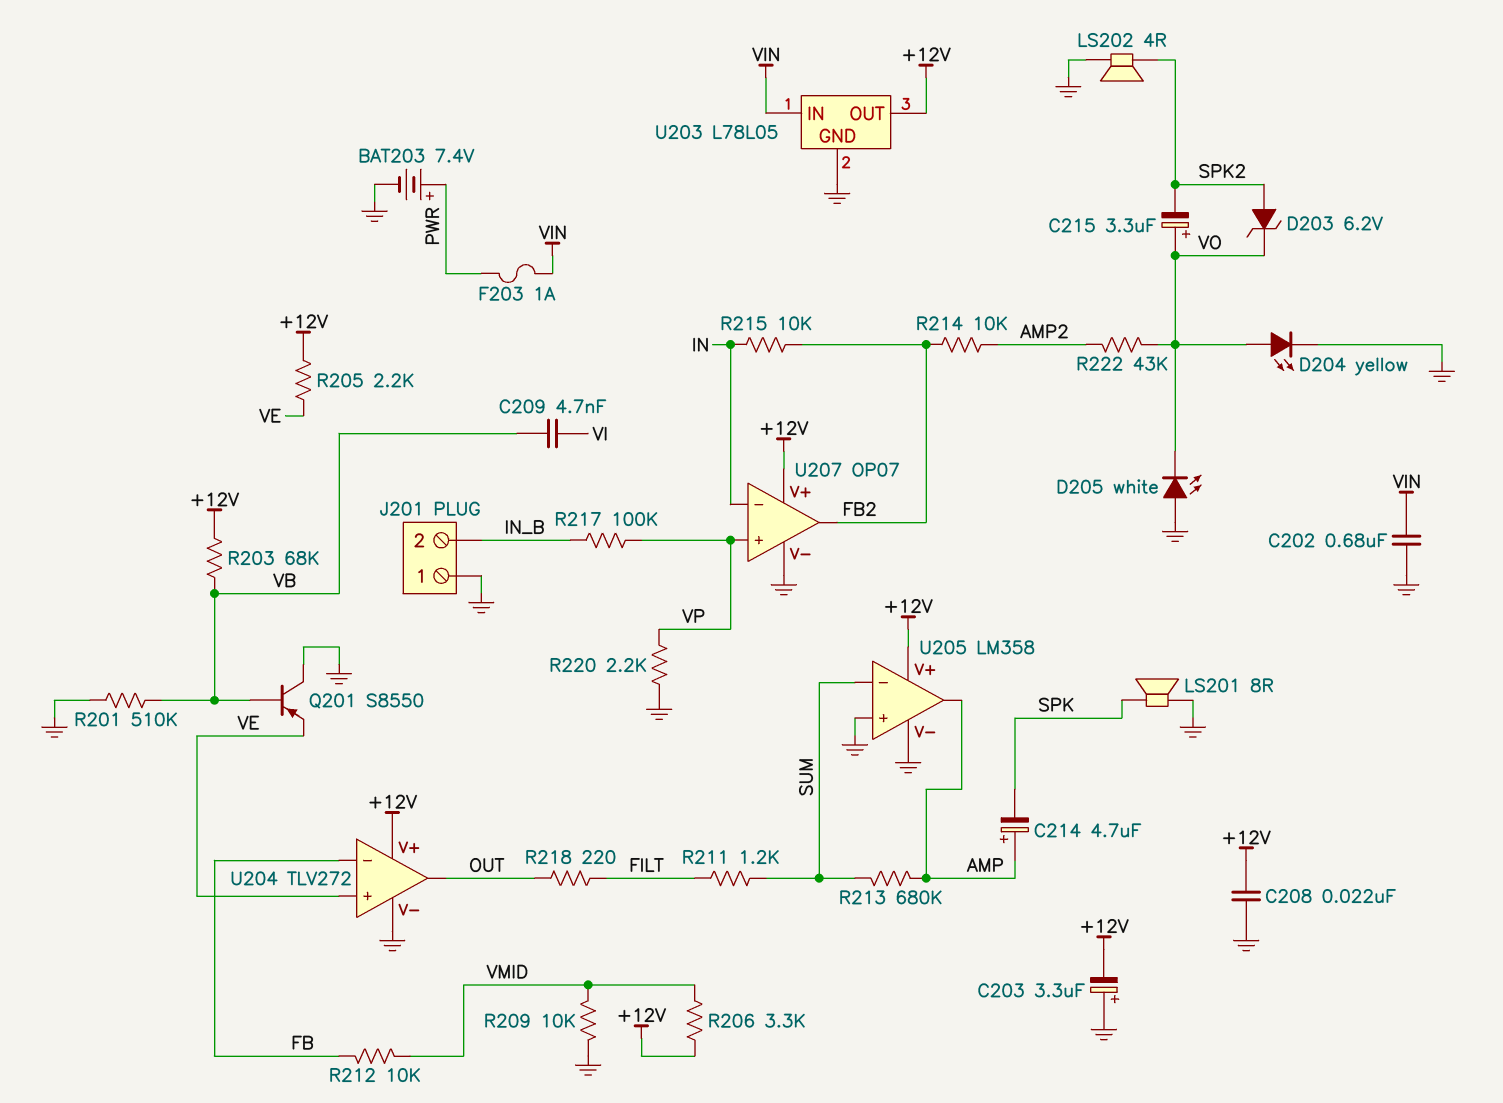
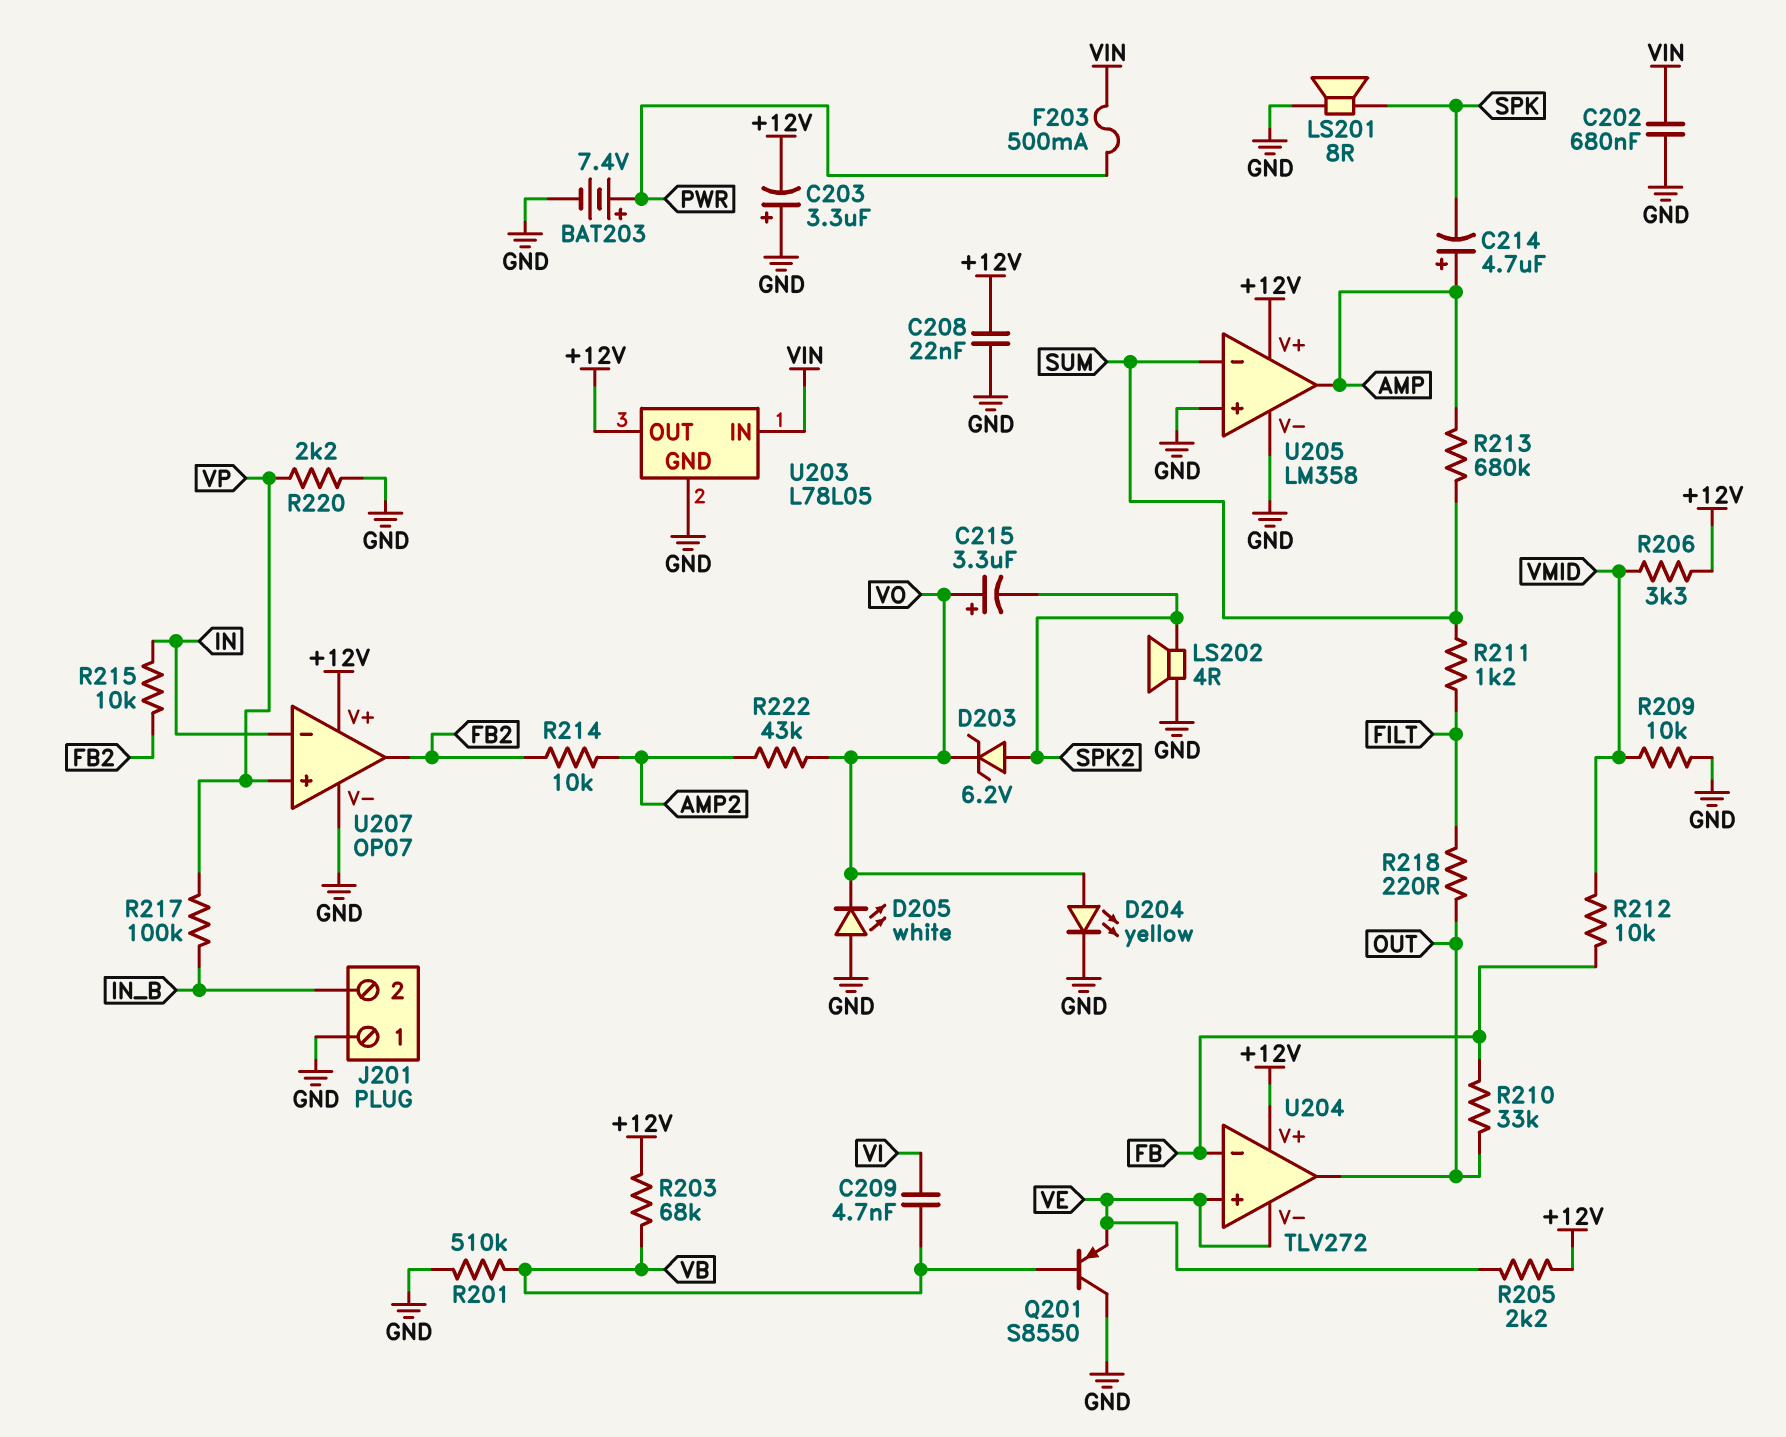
F203: 1A (PWR, VIN) -> 500mA (PWR, VIN)
R210: none -> 33k (FB, OUT)
U204 pin V-: GND -> VE

